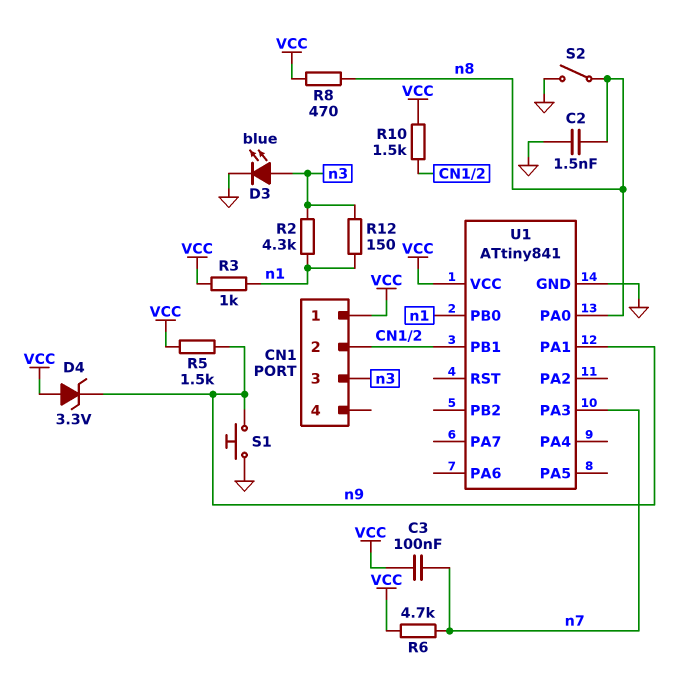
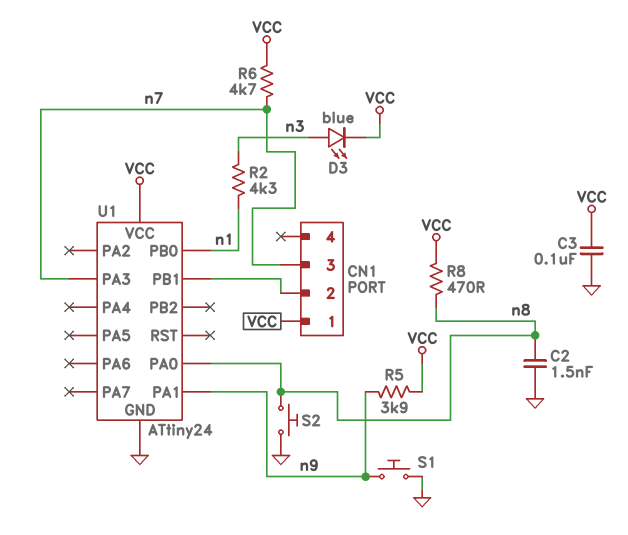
C3: 100nF (VCC, n7) -> 100nF (GND, VCC)
CN1 pin 3: n3 -> n7
D3: LED blue (A n3, K GND) -> LED blue (A n3, K VCC)
D4: zener 3.3V (A VCC, K n9) -> none
R3: 1k (VCC, n1) -> none
R5: 1.5k (VCC, n9) -> 3.9k (VCC, n9)
R10: 1.5k (CN1/2, VCC) -> none
R12: 150 (n1, n3) -> none
S2: switch (GND, n8) -> button (GND, n8)
U1: ATtiny841 -> ATtiny24

